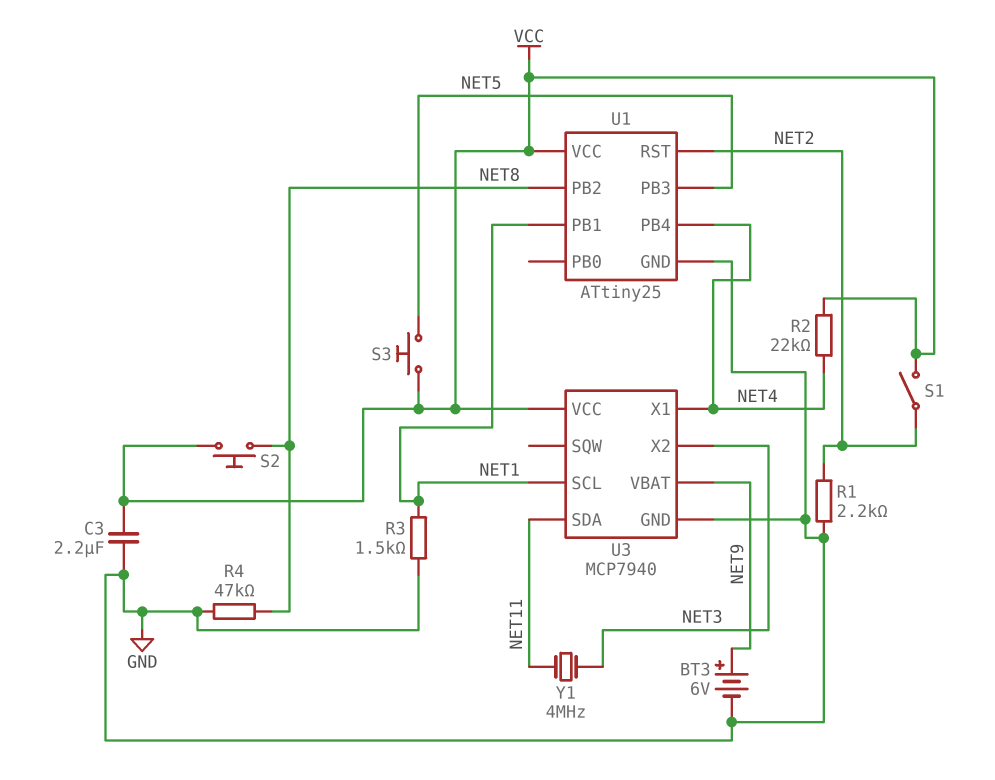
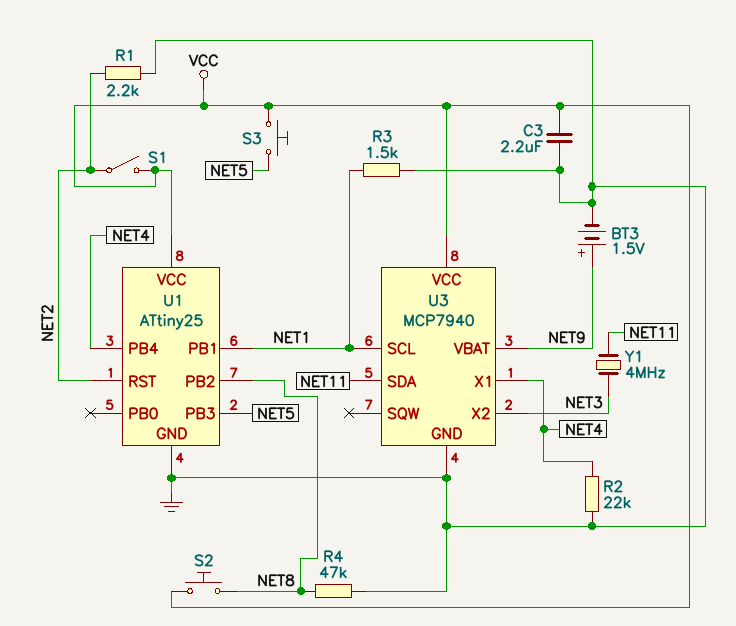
BT3: 6V (plus NET9, minus GND) -> 1.5V (plus NET9, minus GND)
R2: 22k (NET4, VCC) -> 22k (GND, NET4)

